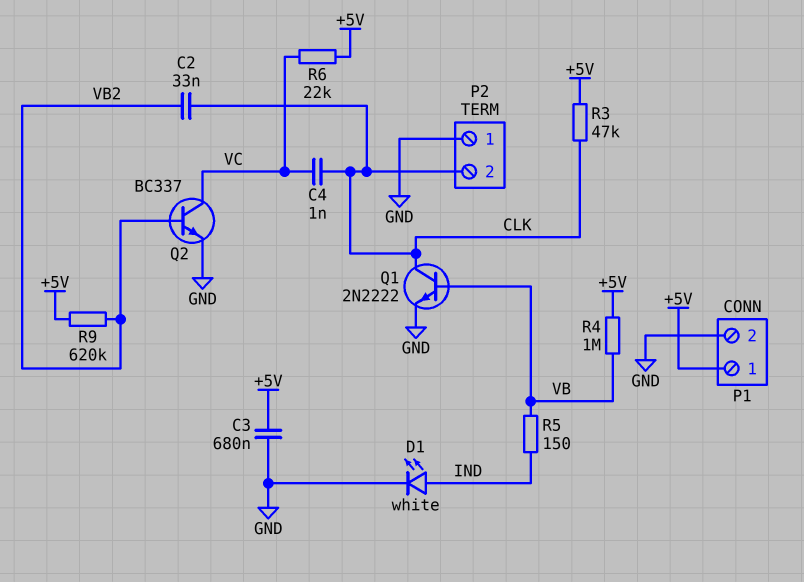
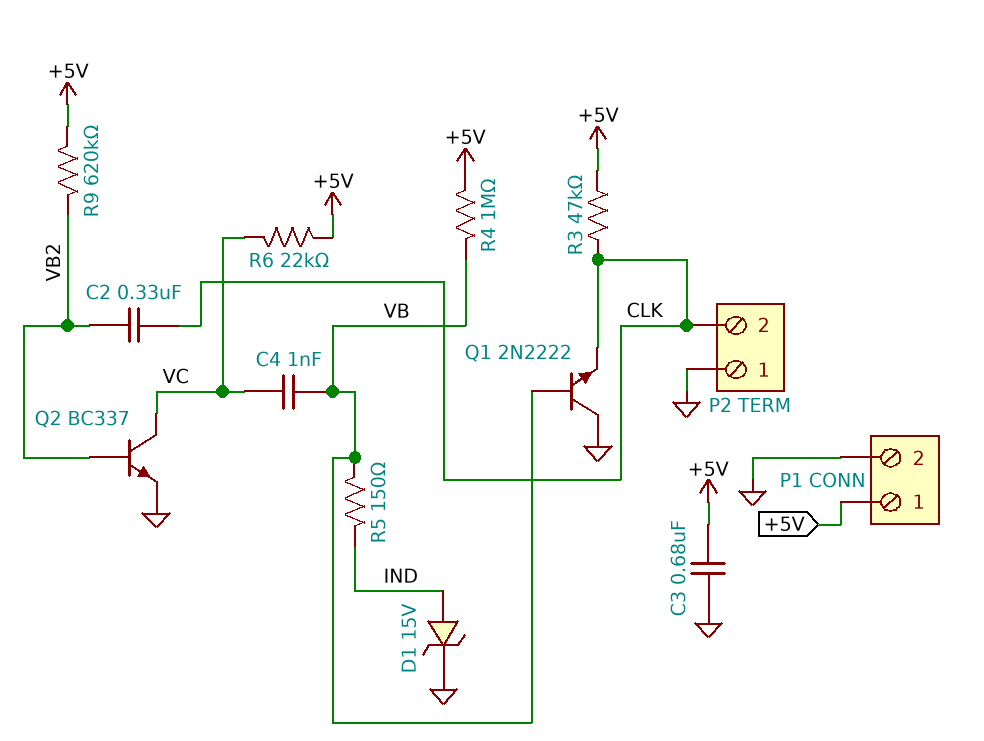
C2: 33nF (CLK, VB2) -> 330nF (CLK, VB2)
C4: 1nF (CLK, VC) -> 1nF (VB, VC)
D1: LED white (A IND, K GND) -> zener 15V (A IND, K GND)
Q1: NPN 2N2222 (B VB, C CLK, E GND) -> NPN 2N2222 (B VB, C GND, E CLK)

